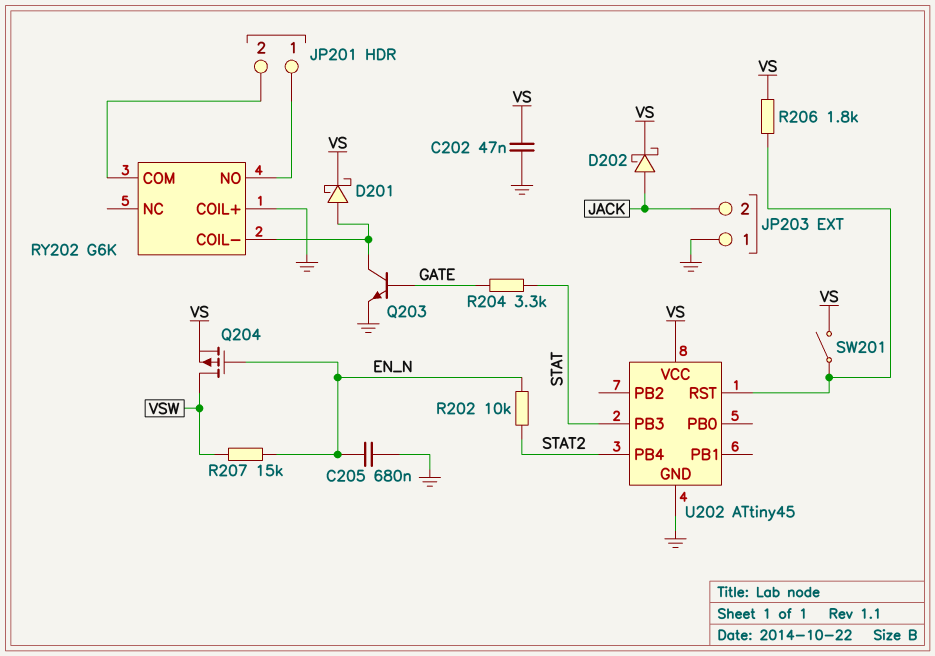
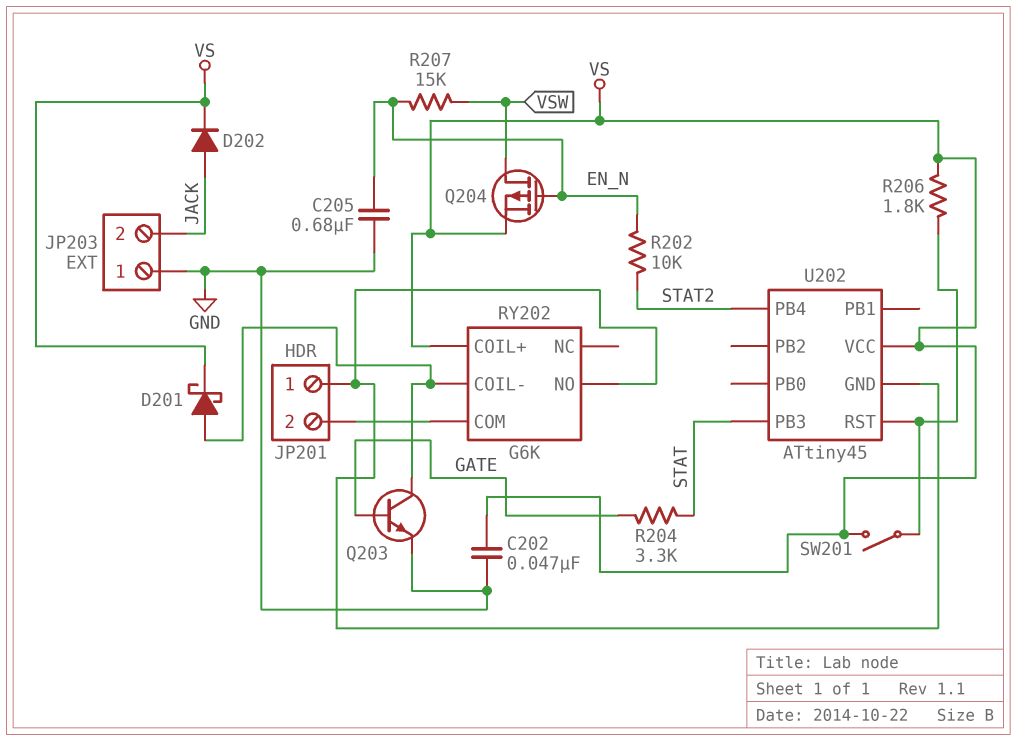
D202: schottky (A JACK, K VS) -> diode (A JACK, K VS)
RY202 pin COIL+: GND -> VS
U202 pin GND: GND -> JP201/1

